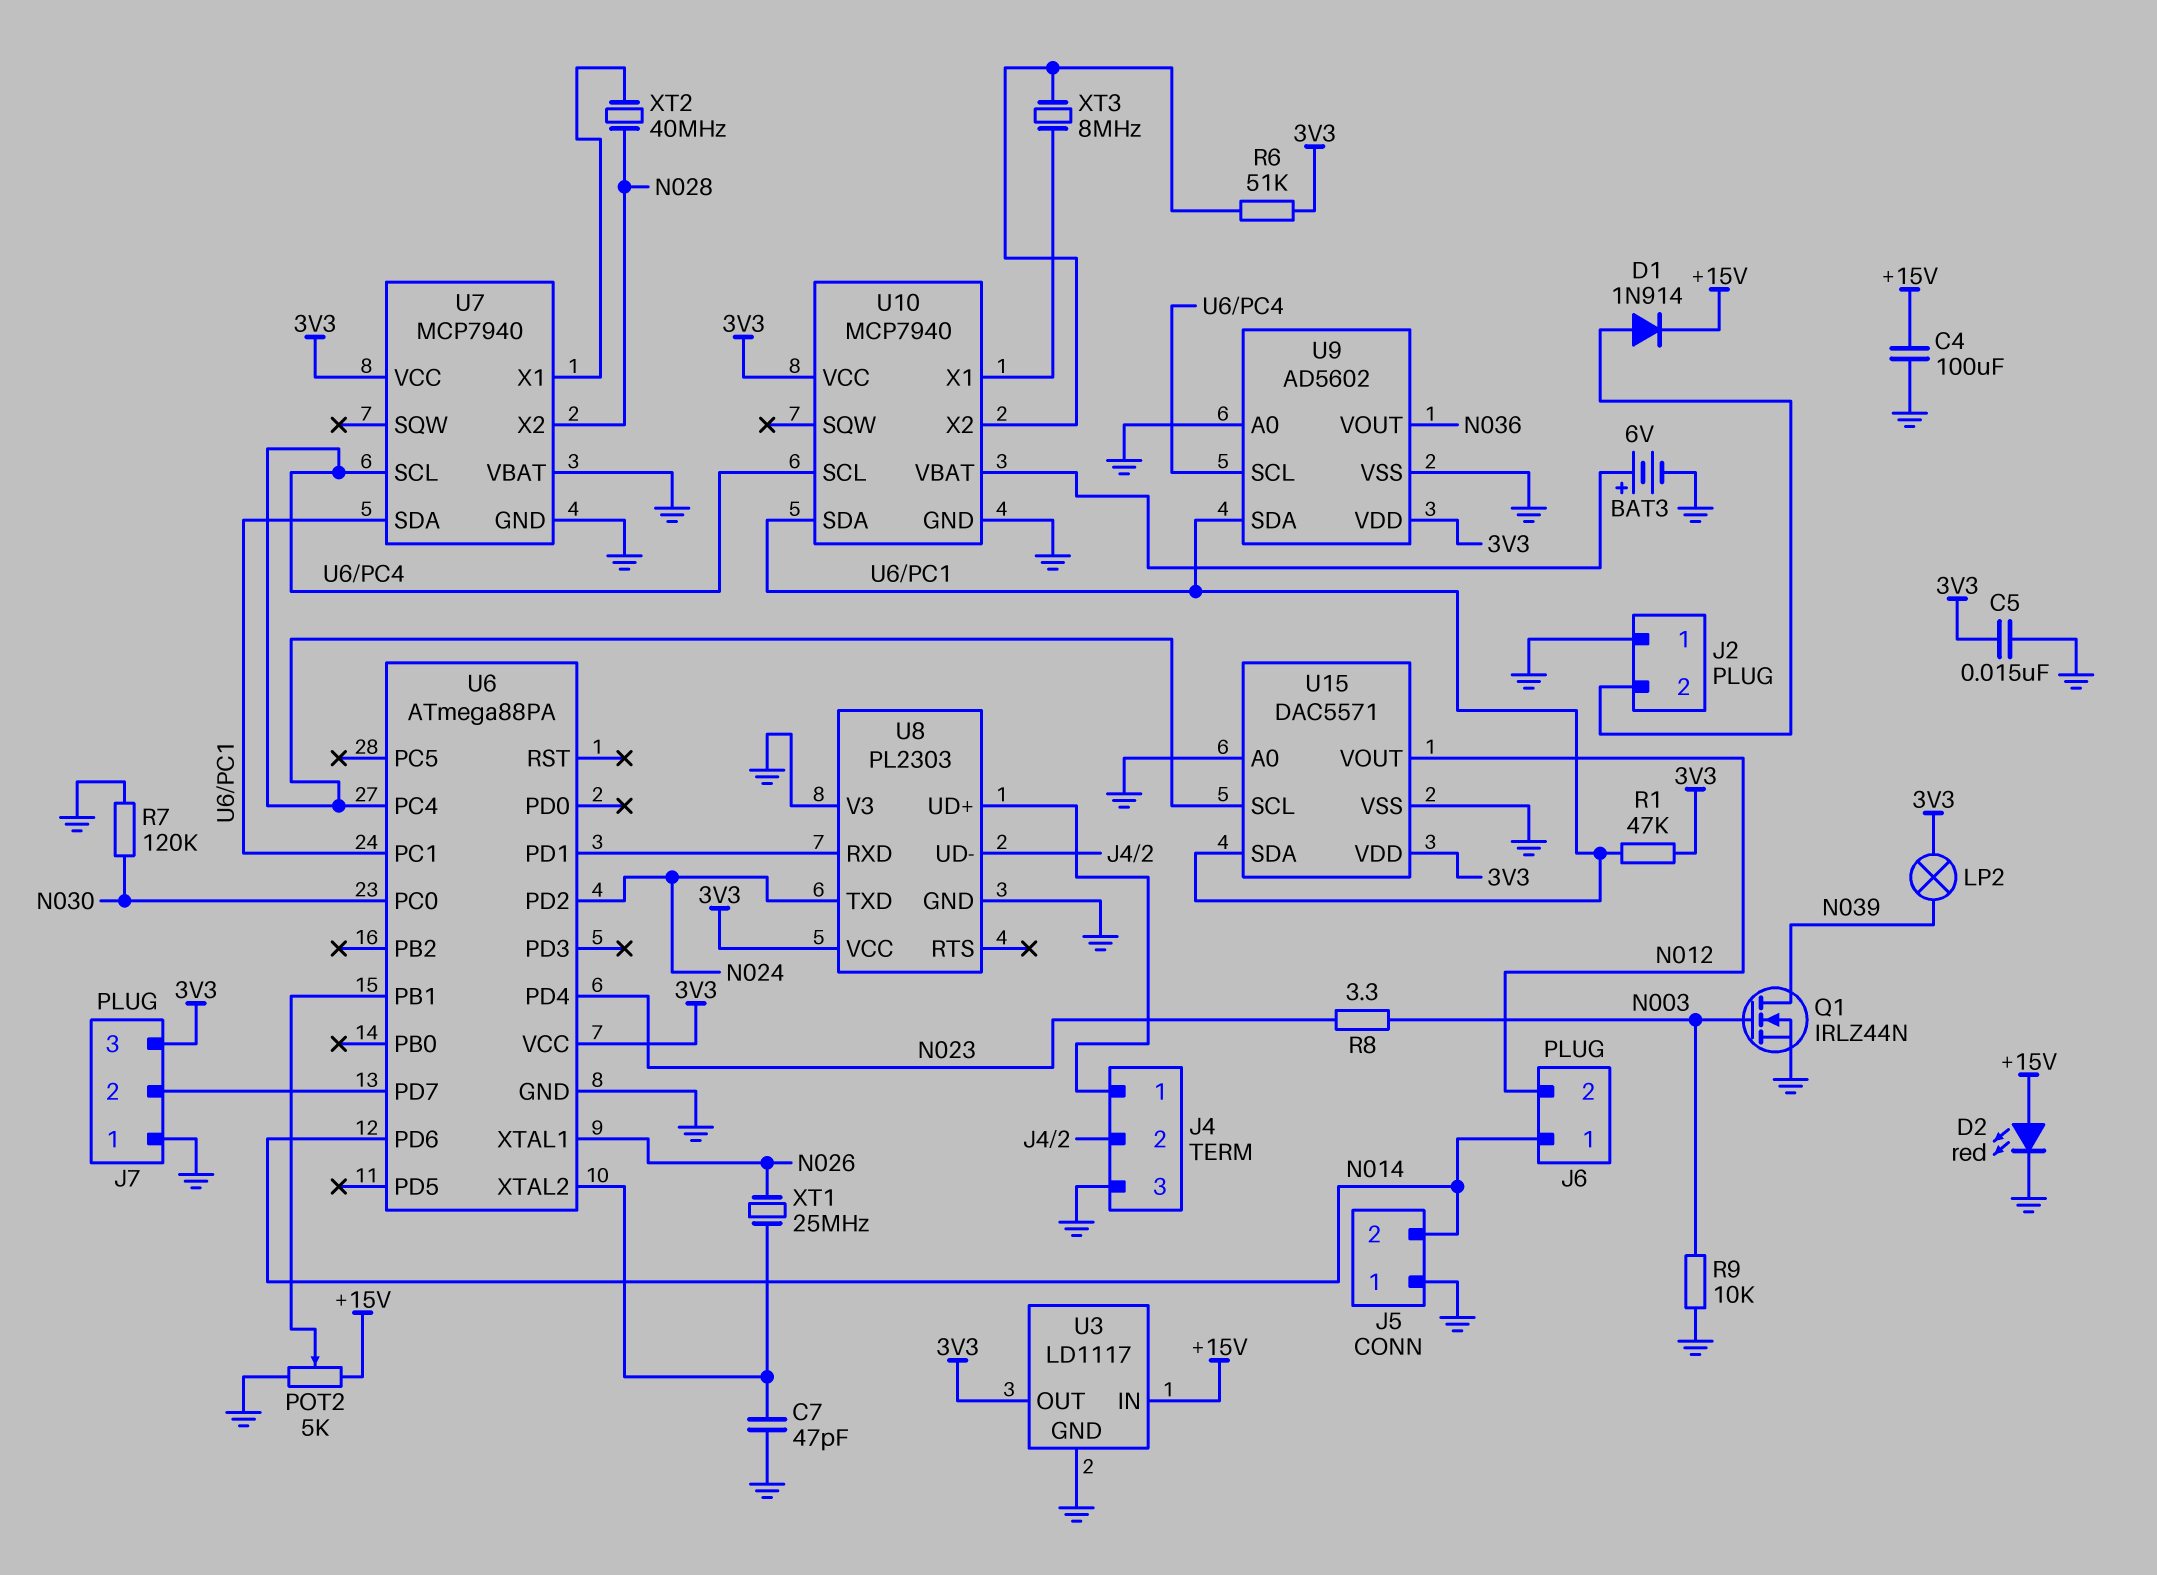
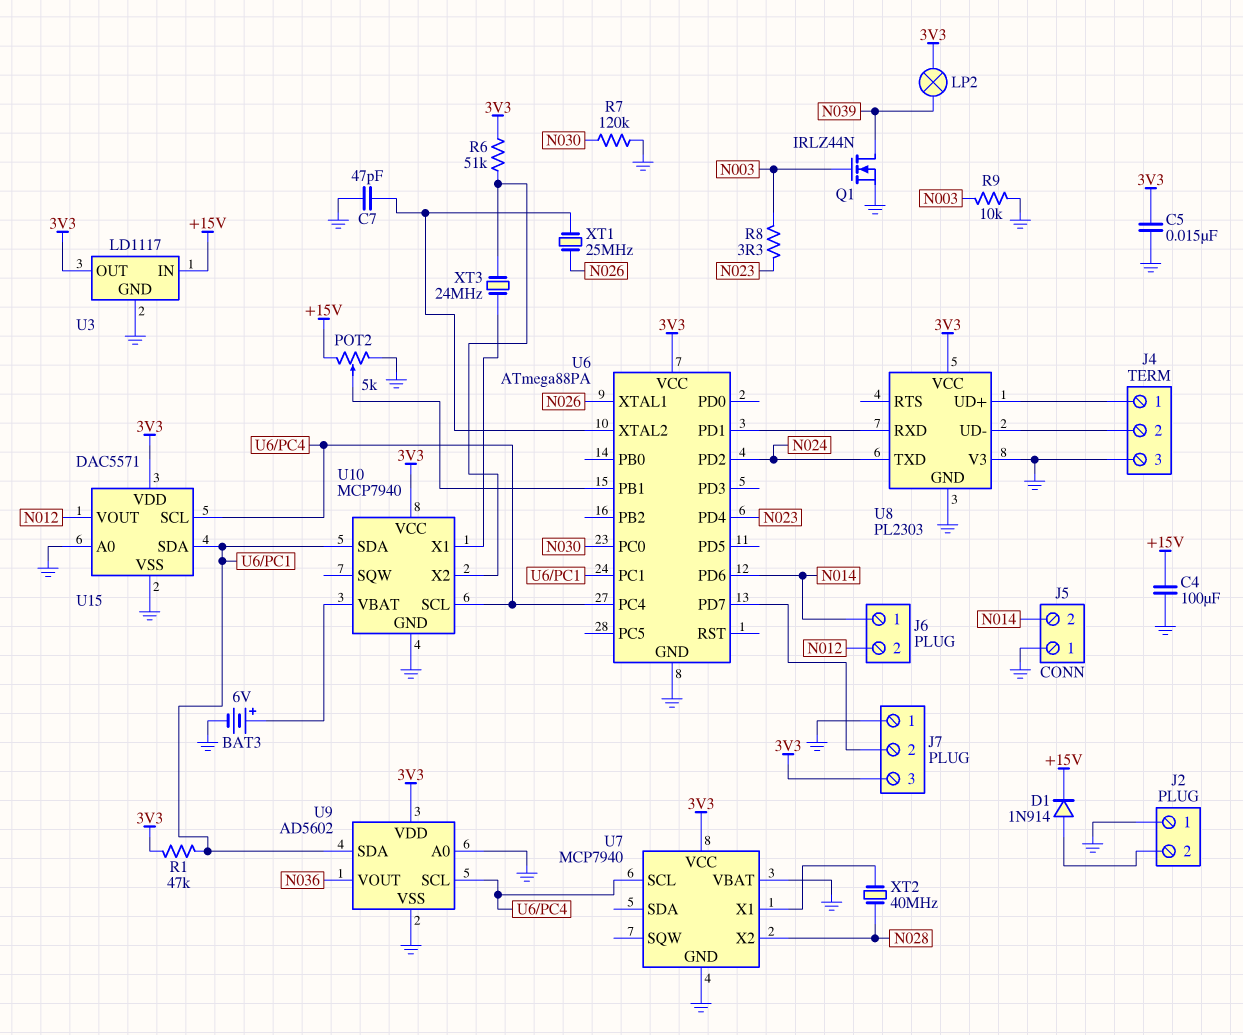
D2: LED red (A +15V, K GND) -> none
U7 pin SDA: U6/PC1 -> none
XT3: 8MHz (U10/X1, U10/X2) -> 24MHz (U10/X1, U10/X2)

